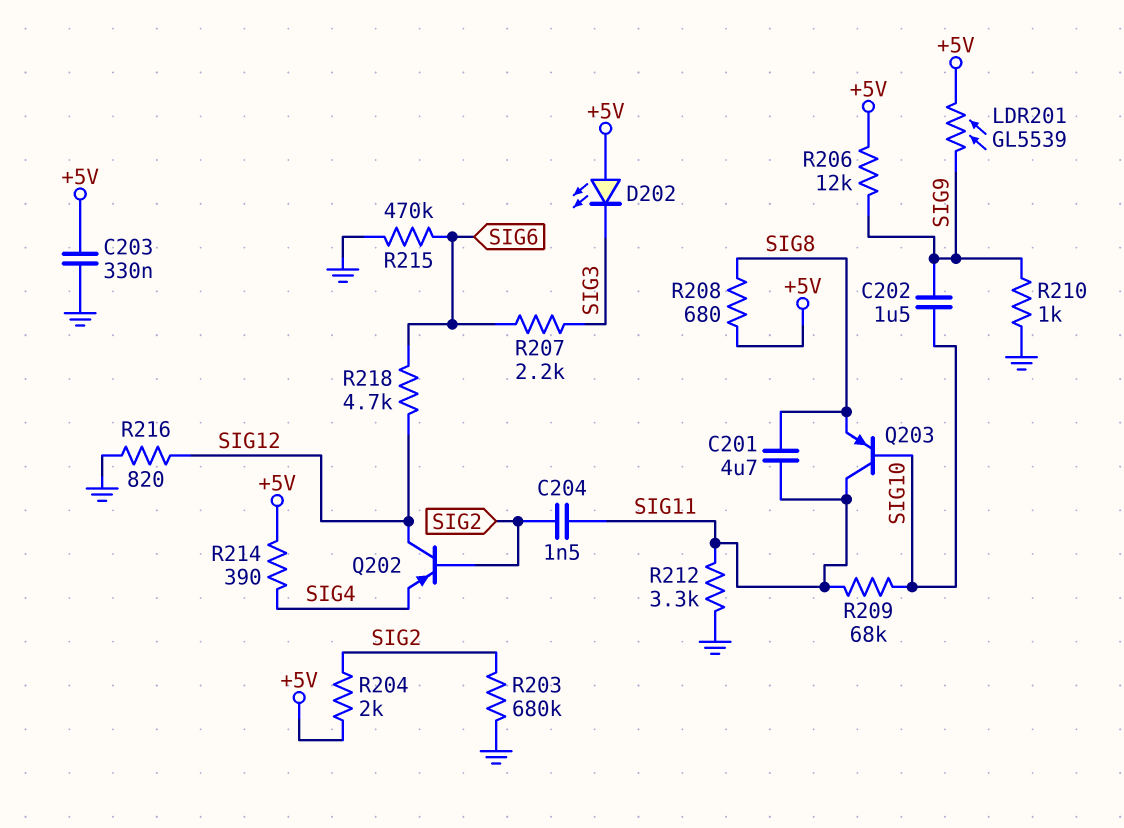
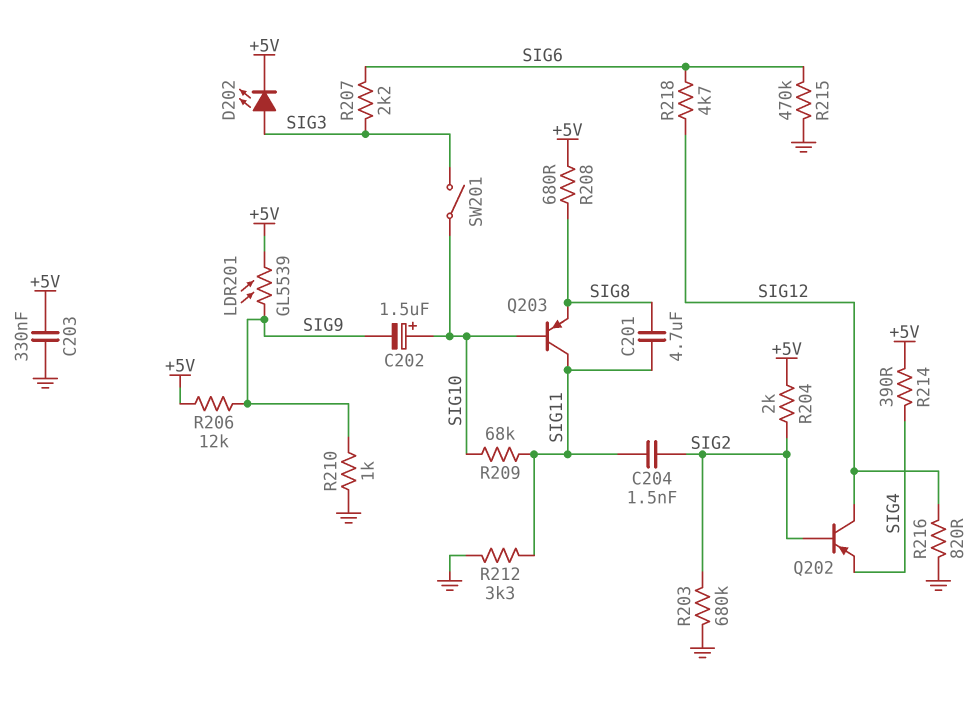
C202: 1.5uF (SIG9, SIG10) -> 1.5uF (plus SIG10, minus SIG9)
D202: LED (A +5V, K SIG3) -> LED (A SIG3, K +5V)
SW201: none -> switch (SIG3, SIG10)

